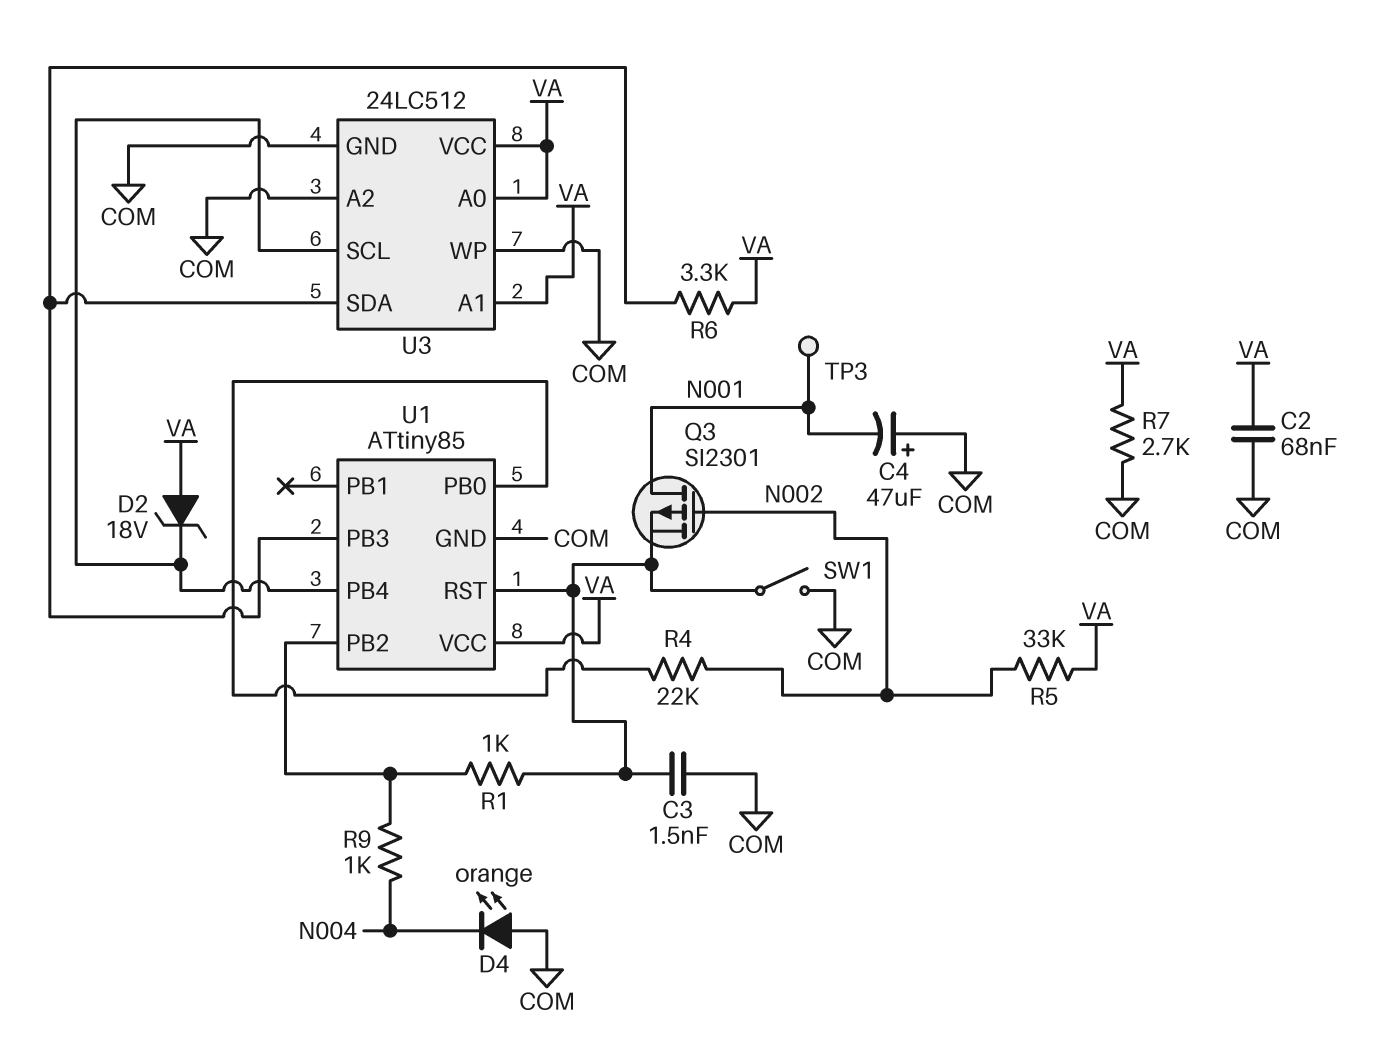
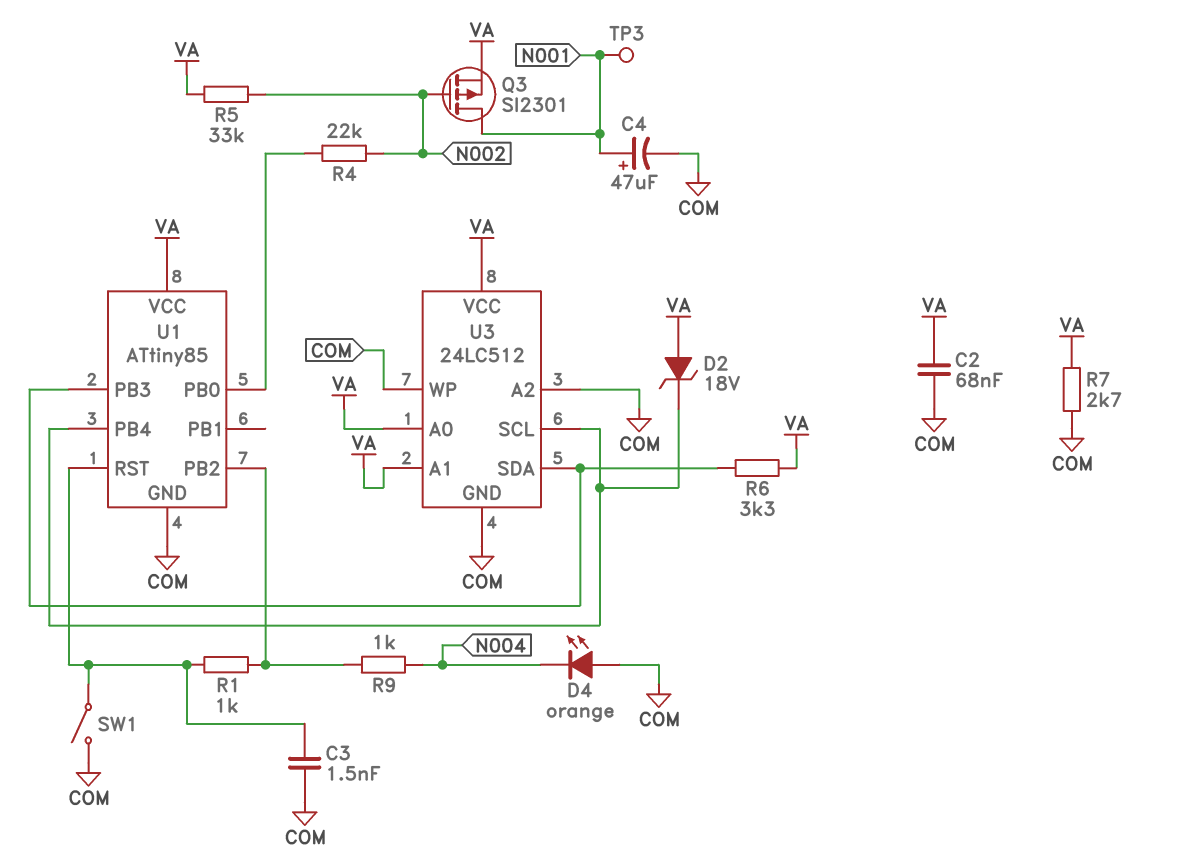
C4: 47uF (plus COM, minus N001) -> 47uF (plus N001, minus COM)
Q3: PMOS SI2301 (G N002, D N001, S U1/RST) -> PMOS SI2301 (G N002, D N001, S VA)

